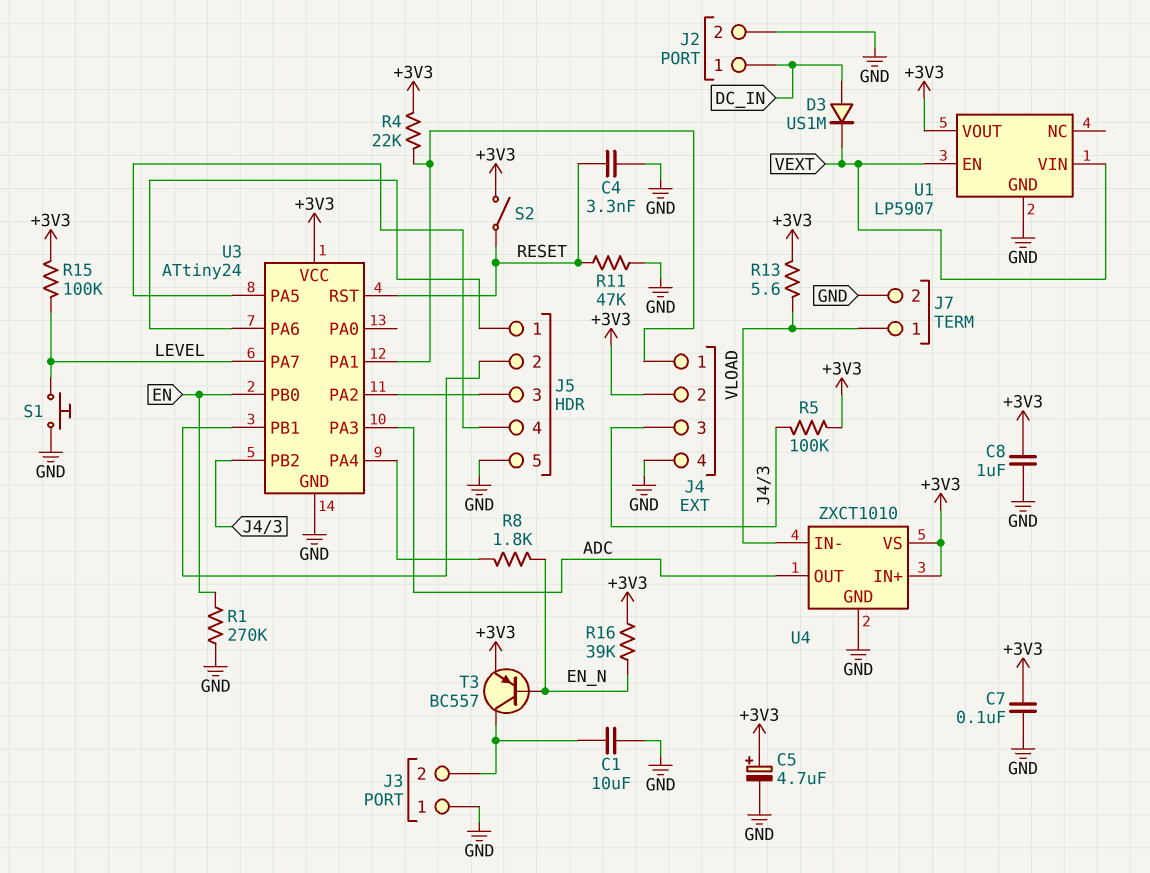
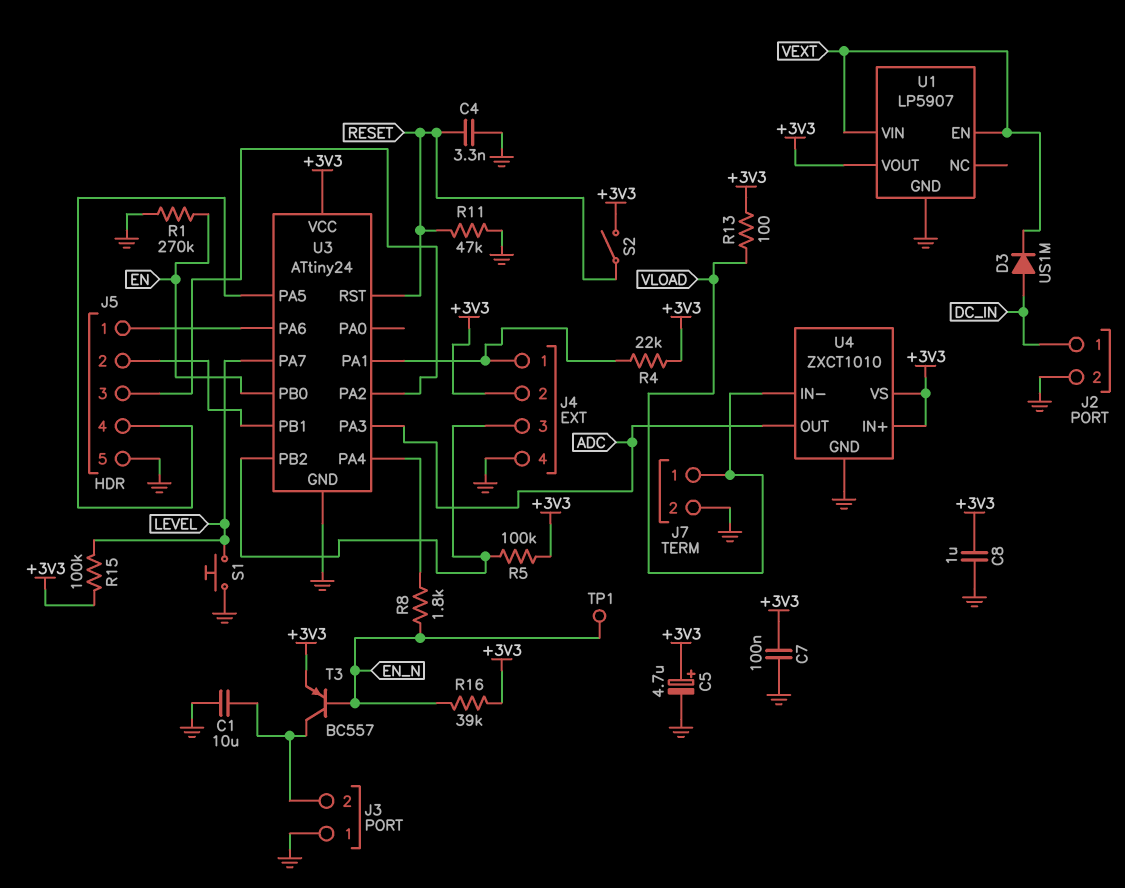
R13: 5.6 (+3V3, VLOAD) -> 100 (+3V3, VLOAD)
TP1: none -> test point (EN_N)

